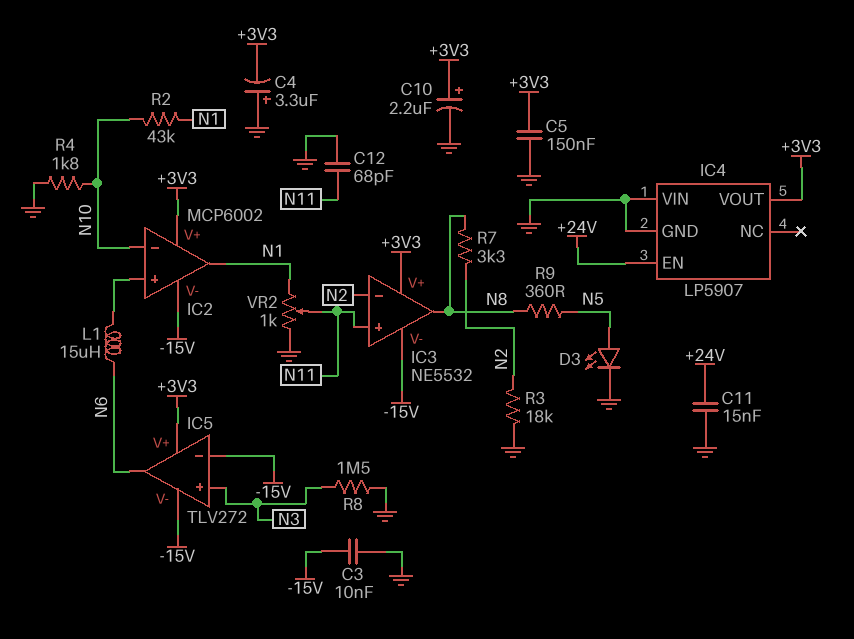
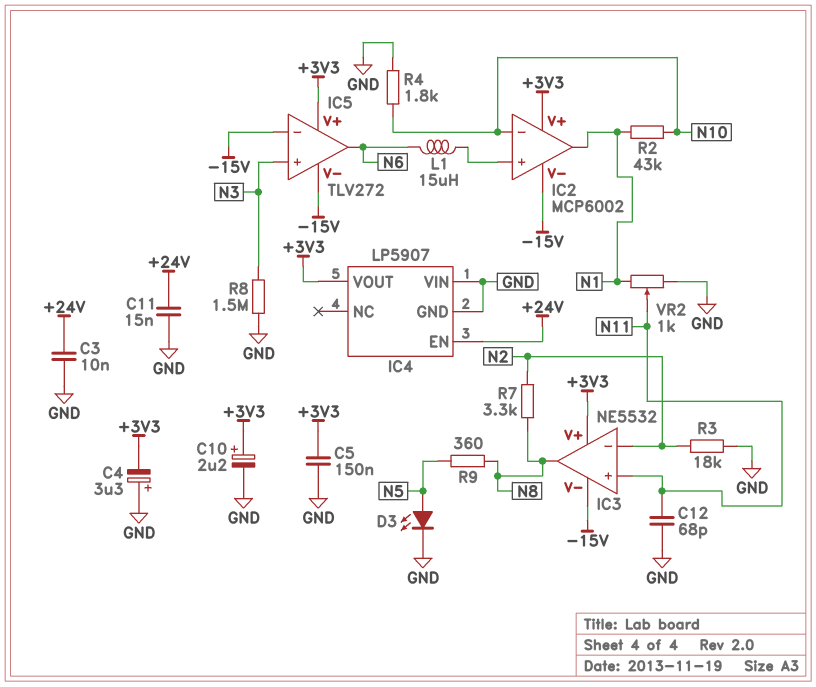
C3: 10nF (-15V, GND) -> 10nF (+24V, GND)

